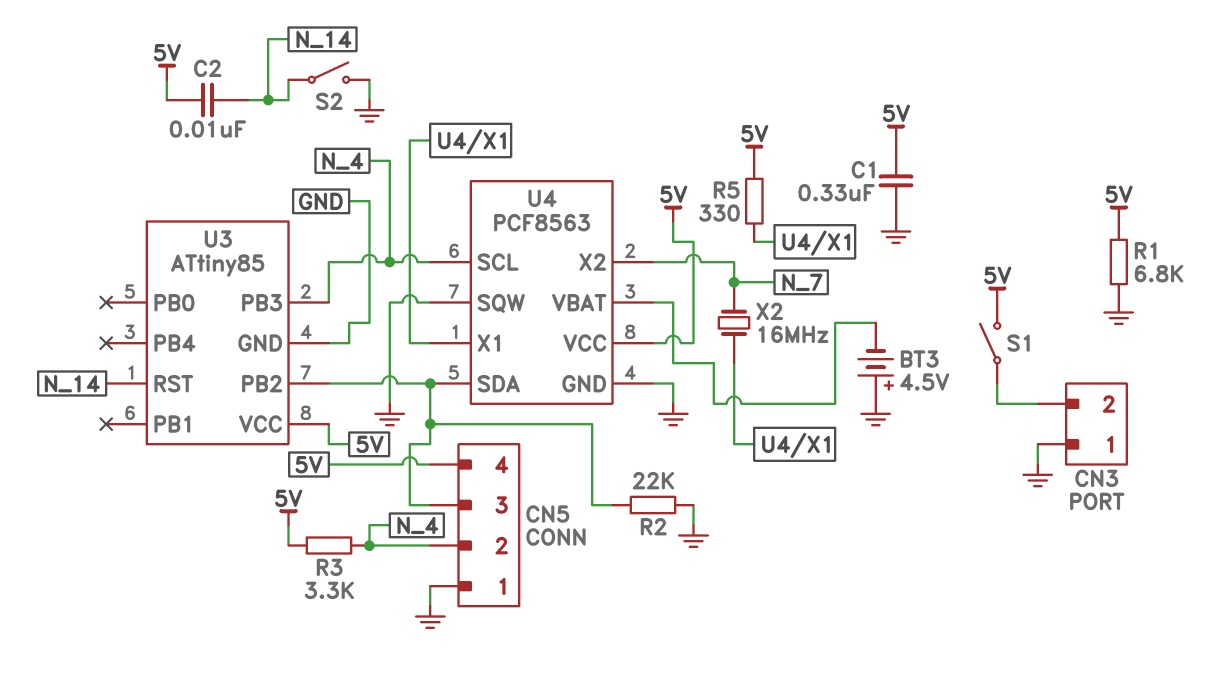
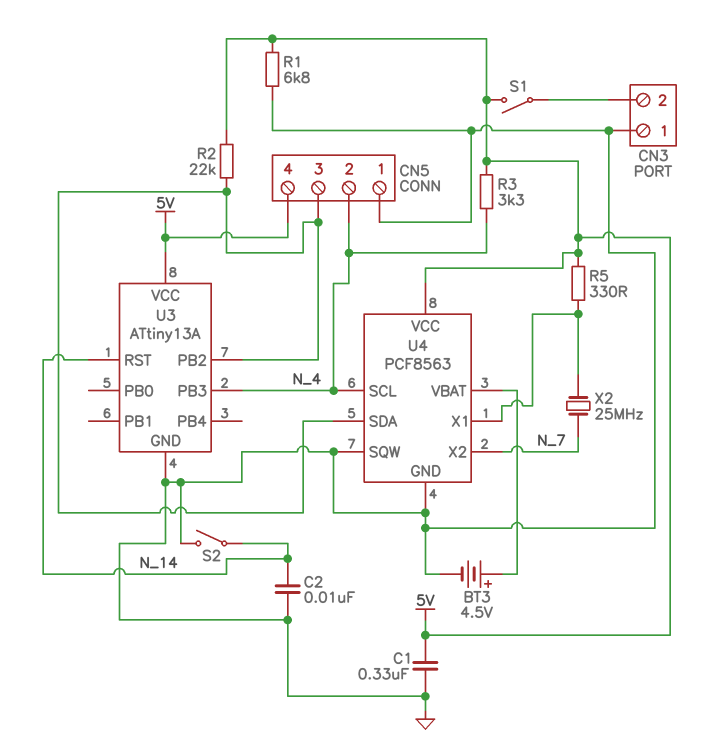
BT3: 4.5V (plus GND, minus U4/VBAT) -> 4.5V (plus U4/VBAT, minus GND)
C2: 10nF (5V, N_14) -> 10nF (GND, N_14)
R2: 22k (CN5/3, GND) -> 22k (5V, CN5/3)
U3: ATtiny85 -> ATtiny13A
X2: 16MHz (N_7, U4/X1) -> 25MHz (N_7, U4/X1)

